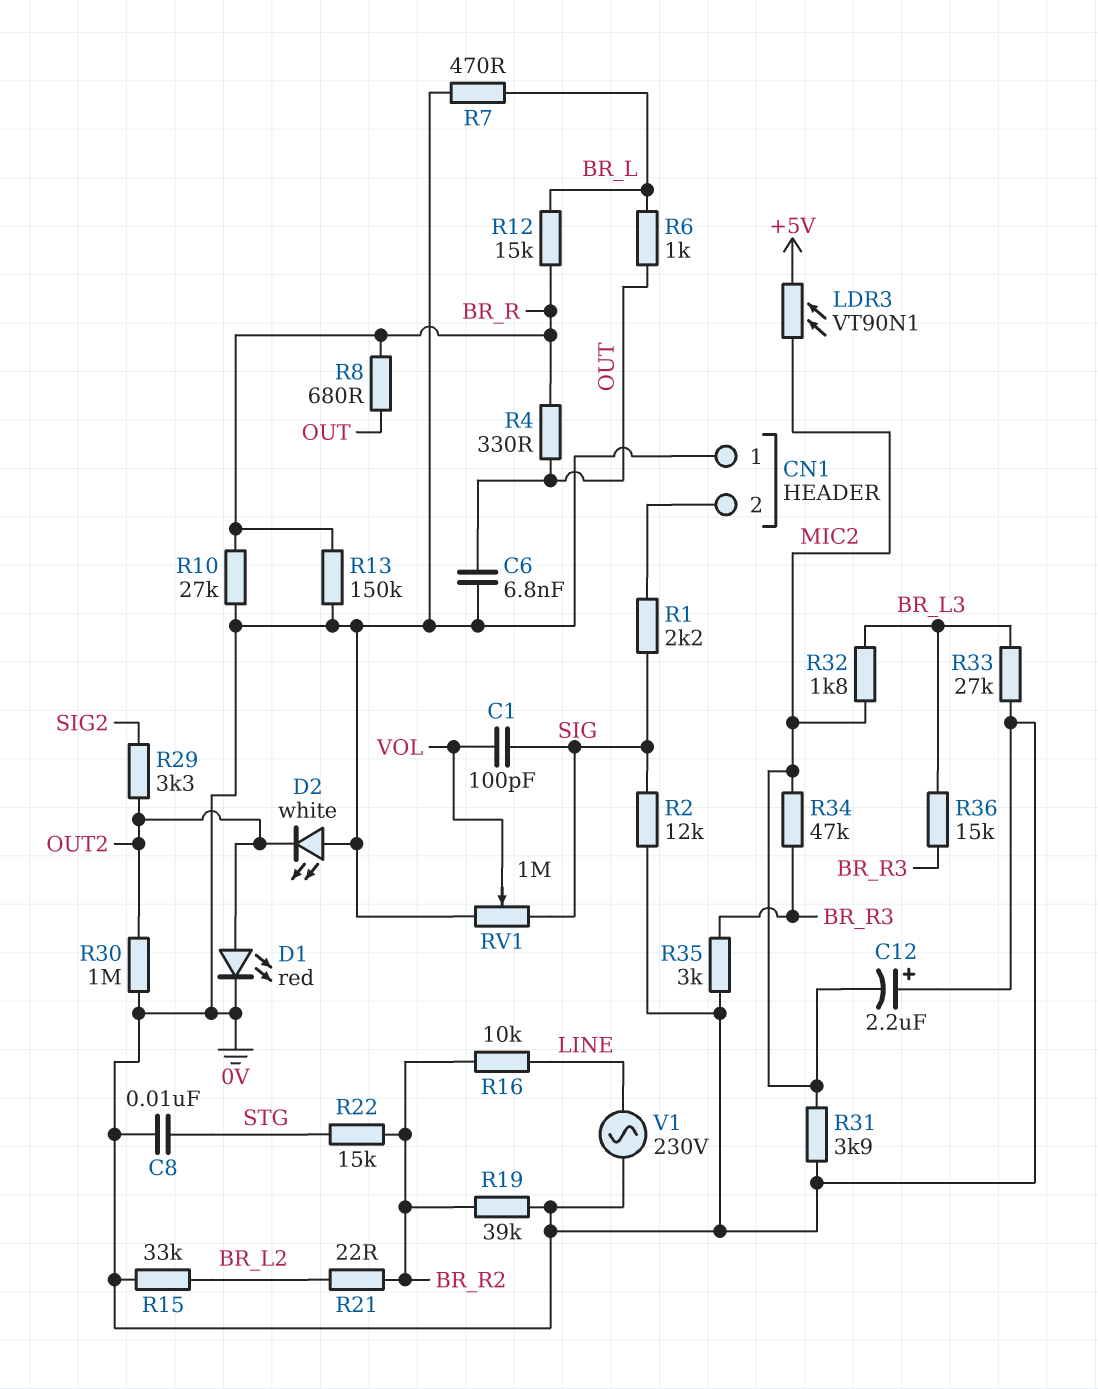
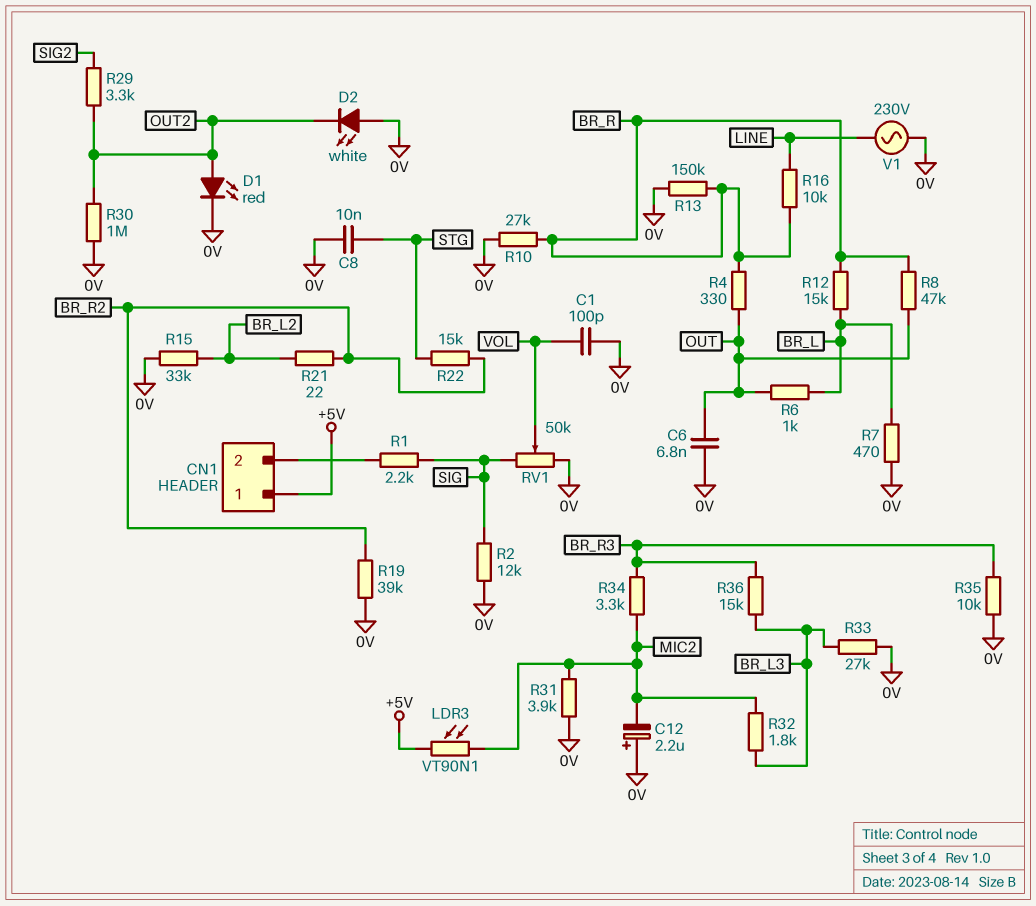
C1: 100pF (SIG, VOL) -> 100pF (0V, VOL)
CN1 pin 1: 0V -> +5V
R8: 680 (BR_R, OUT) -> 47k (BR_R, OUT)
R16: 10k (BR_R2, LINE) -> 10k (BR_R, LINE)
R34: 47k (BR_R3, MIC2) -> 3.3k (BR_R3, MIC2)
R35: 3k (0V, BR_R3) -> 10k (0V, BR_R3)
RV1: 1M (0V, SIG, wiper VOL) -> 50k (0V, SIG, wiper VOL)

